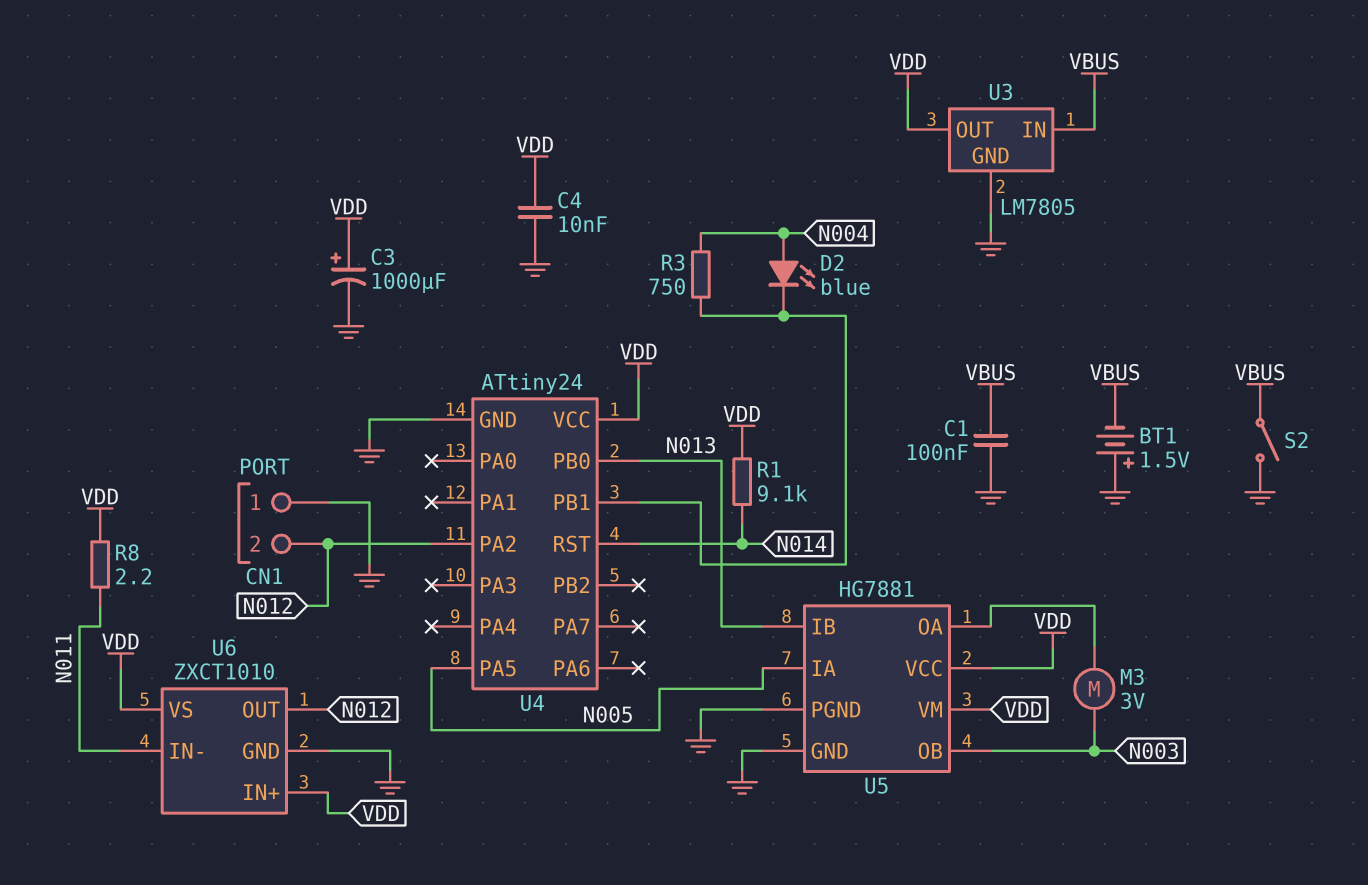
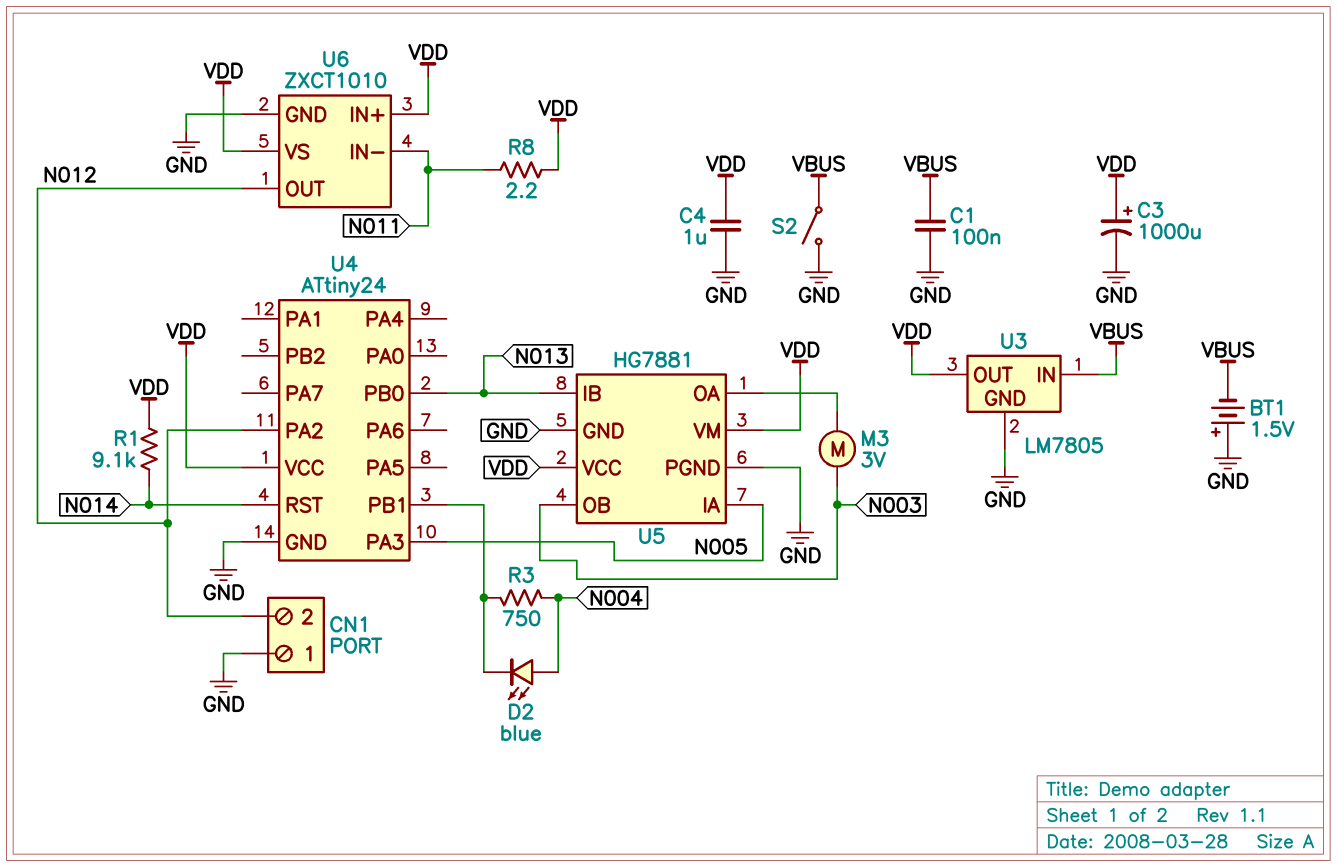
C4: 10nF (GND, VDD) -> 1uF (GND, VDD)
U4 pin PA3: none -> N005
U4 pin PA5: N005 -> none

